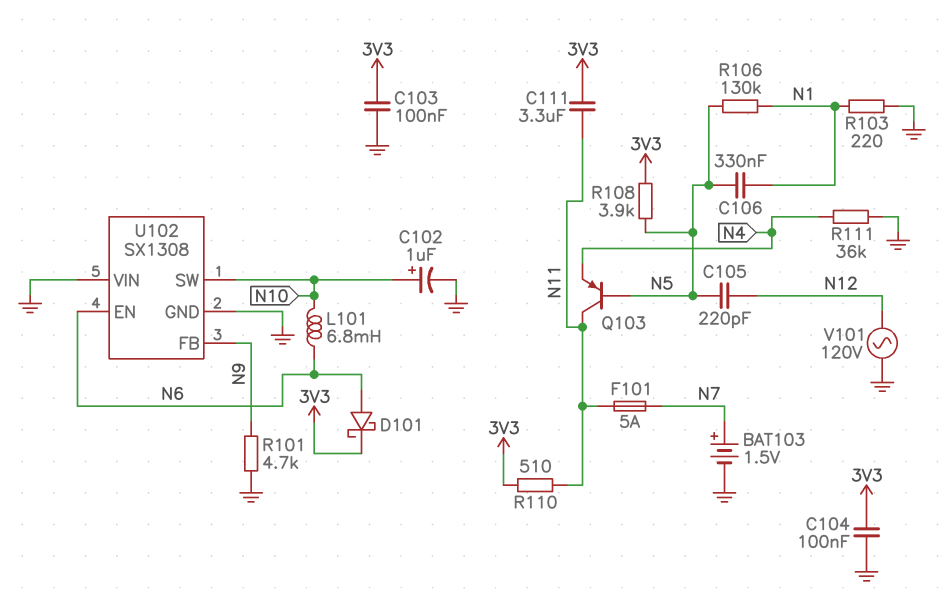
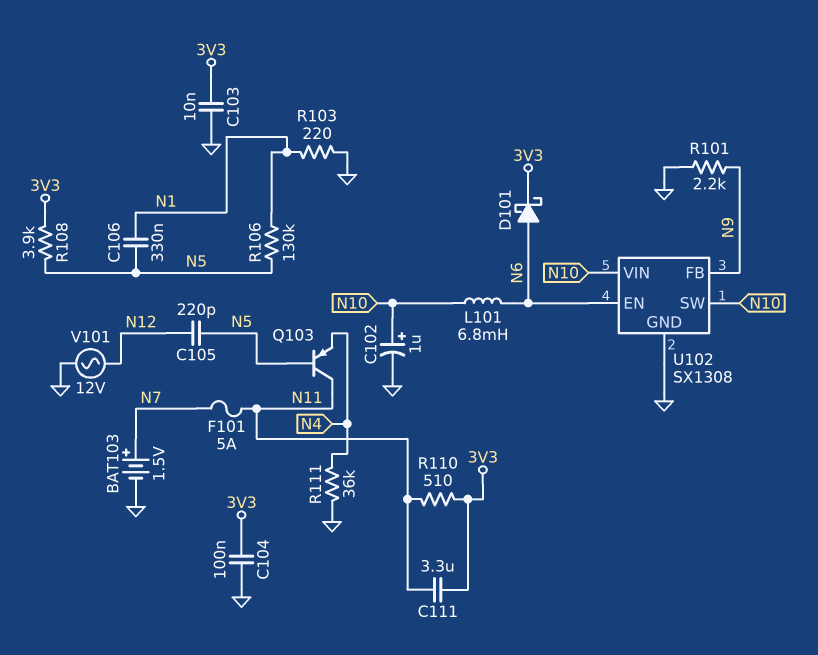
C103: 100nF (3V3, GND) -> 10nF (3V3, GND)
R101: 4.7k (GND, N9) -> 2.2k (GND, N9)
U102 pin VIN: GND -> N10
V101: AC 120V (GND, N12) -> AC 12V (GND, N12)

